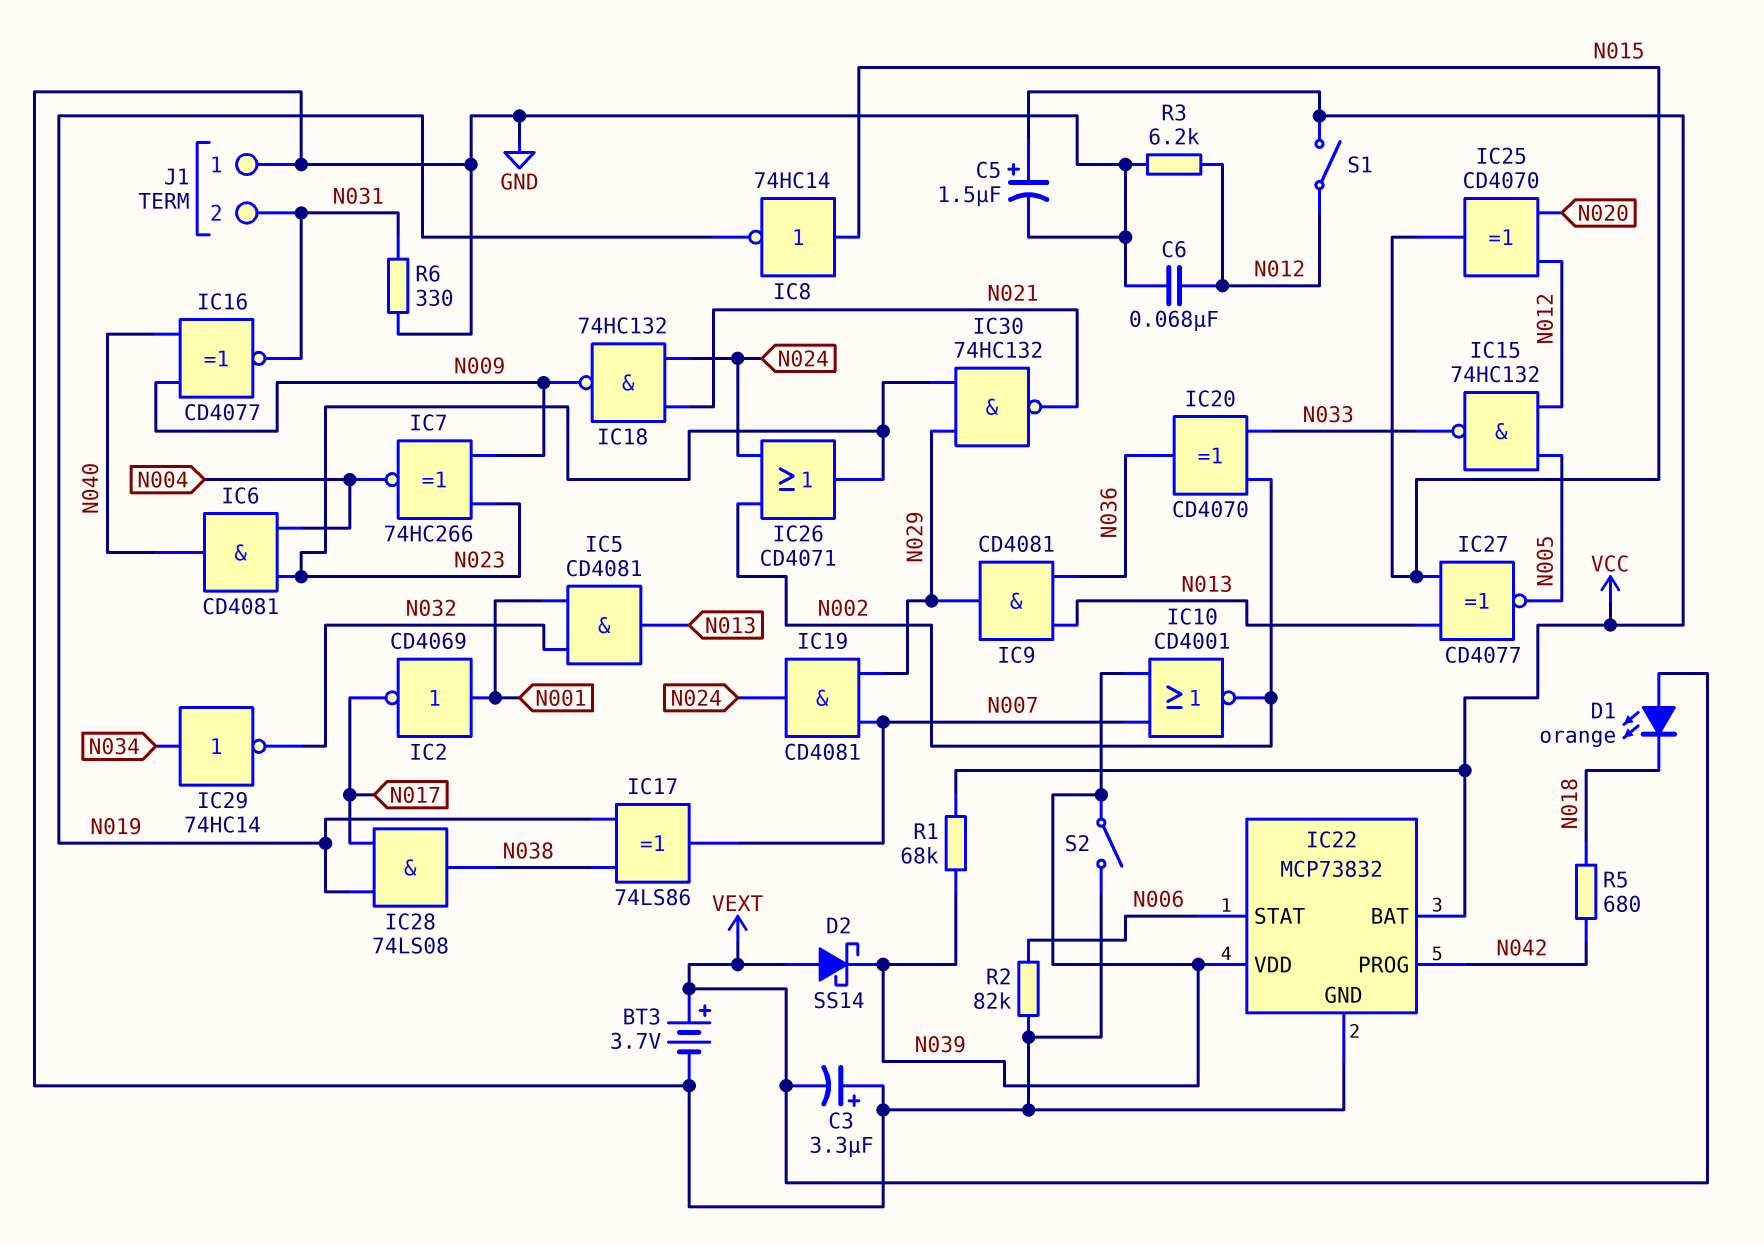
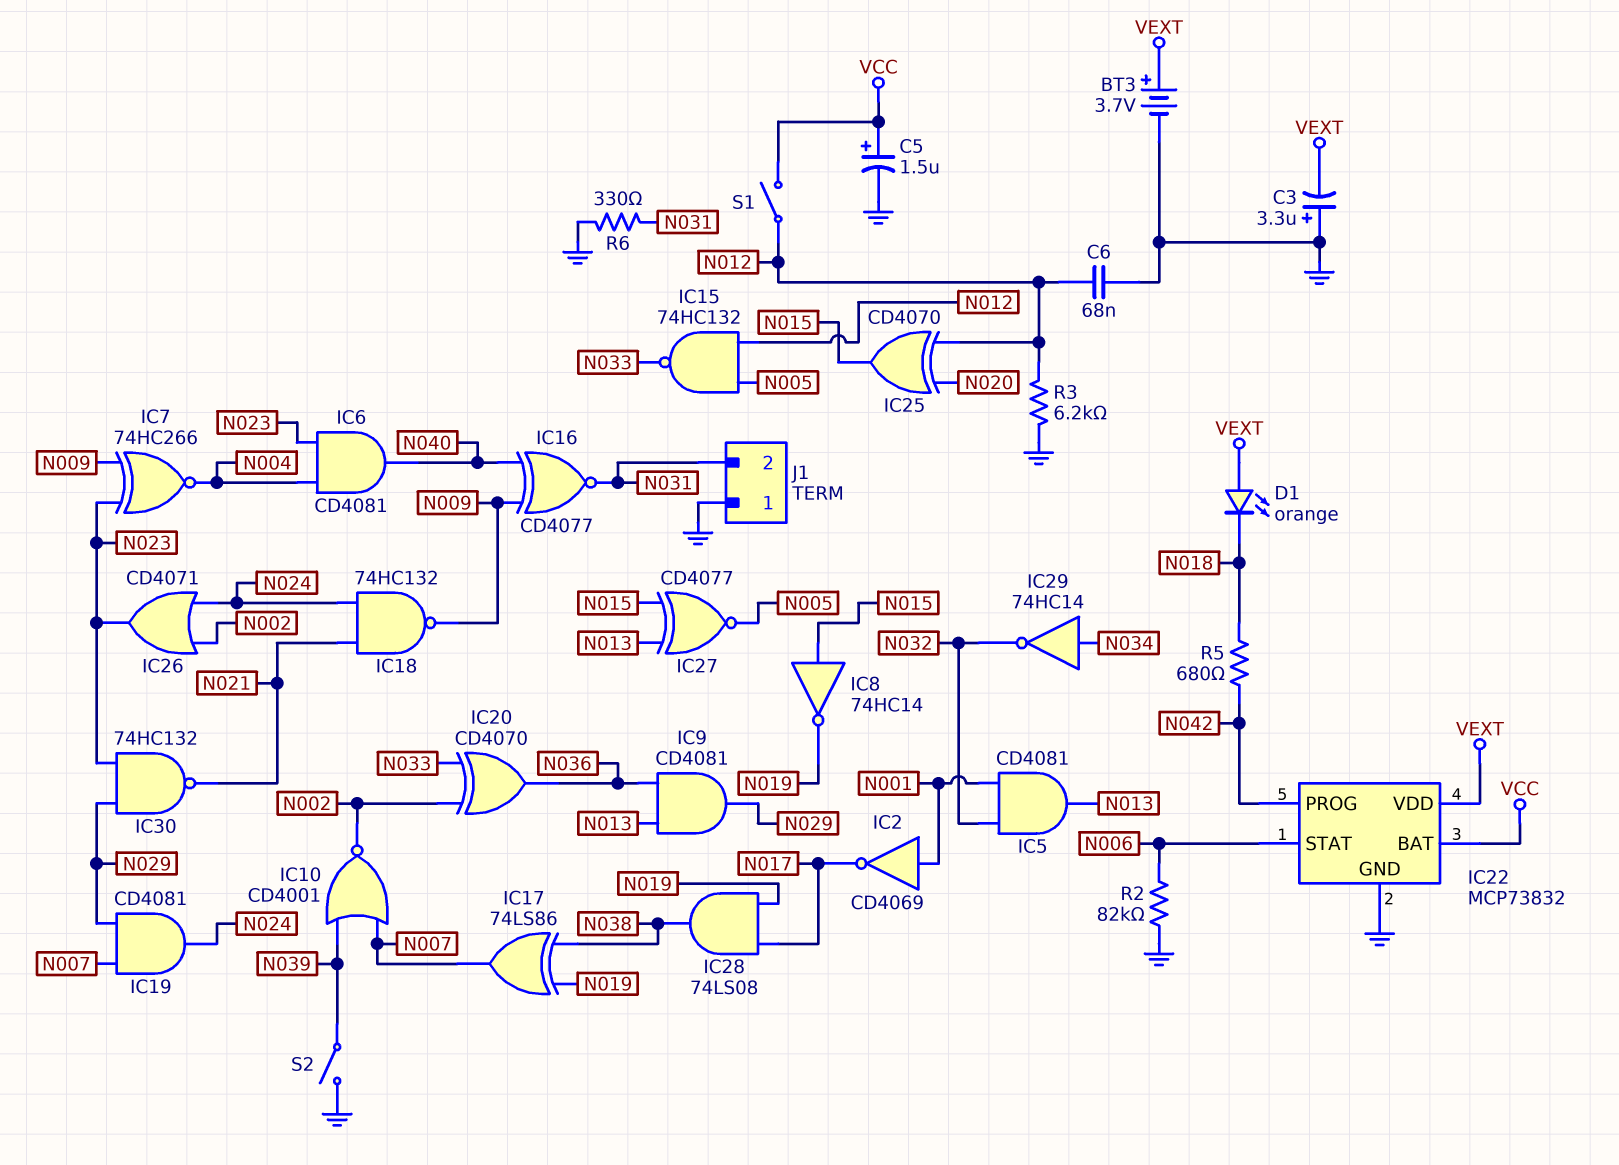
D2: schottky SS14 (A VEXT, K N039) -> none
IC22 pin VDD: N039 -> VEXT
R1: 68k (N039, VCC) -> none

